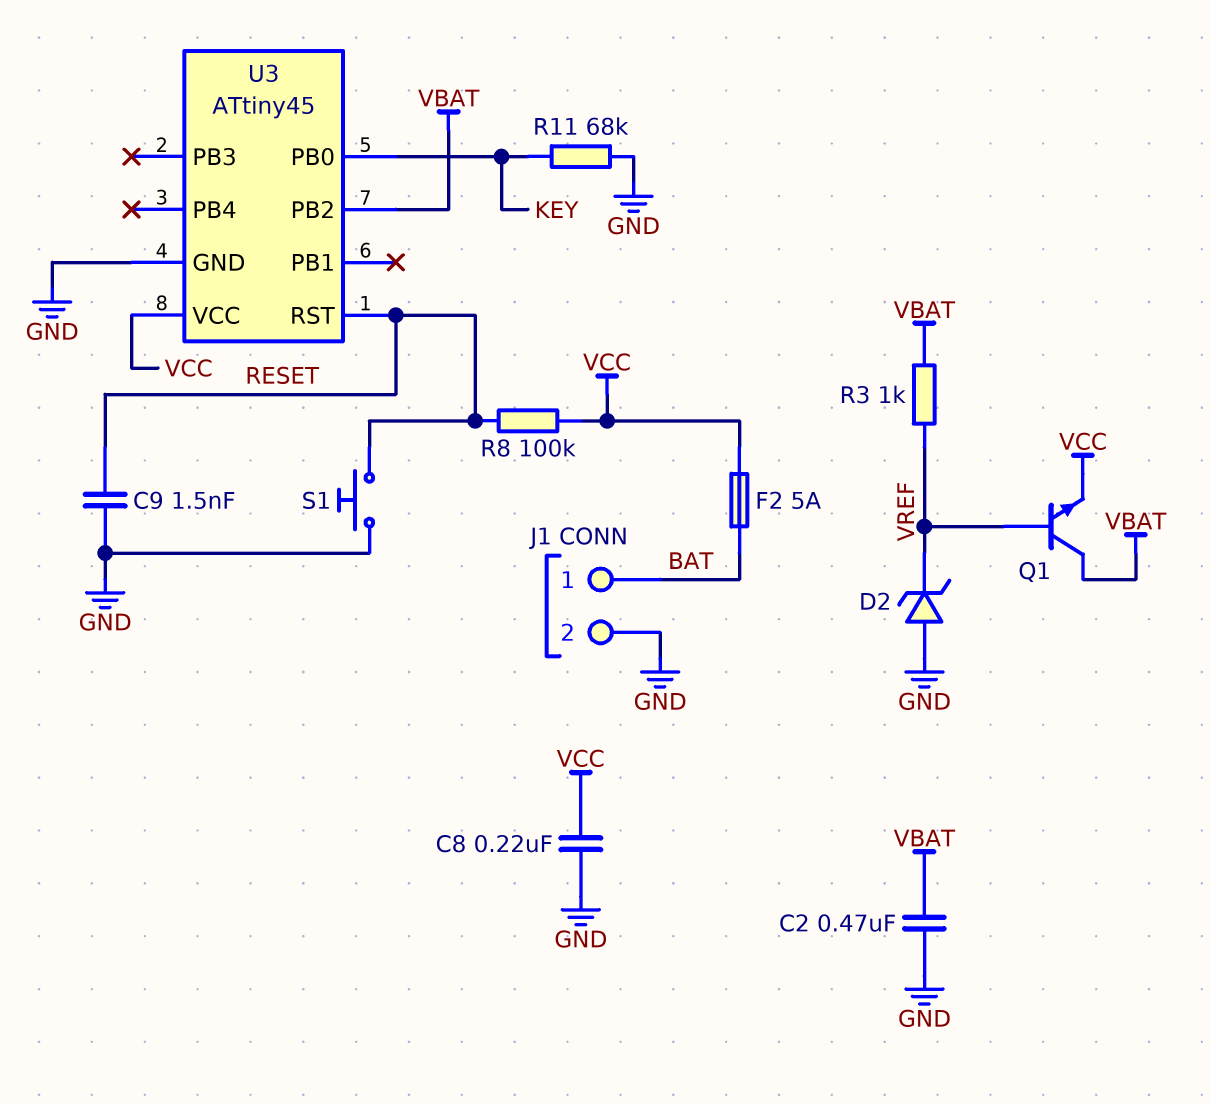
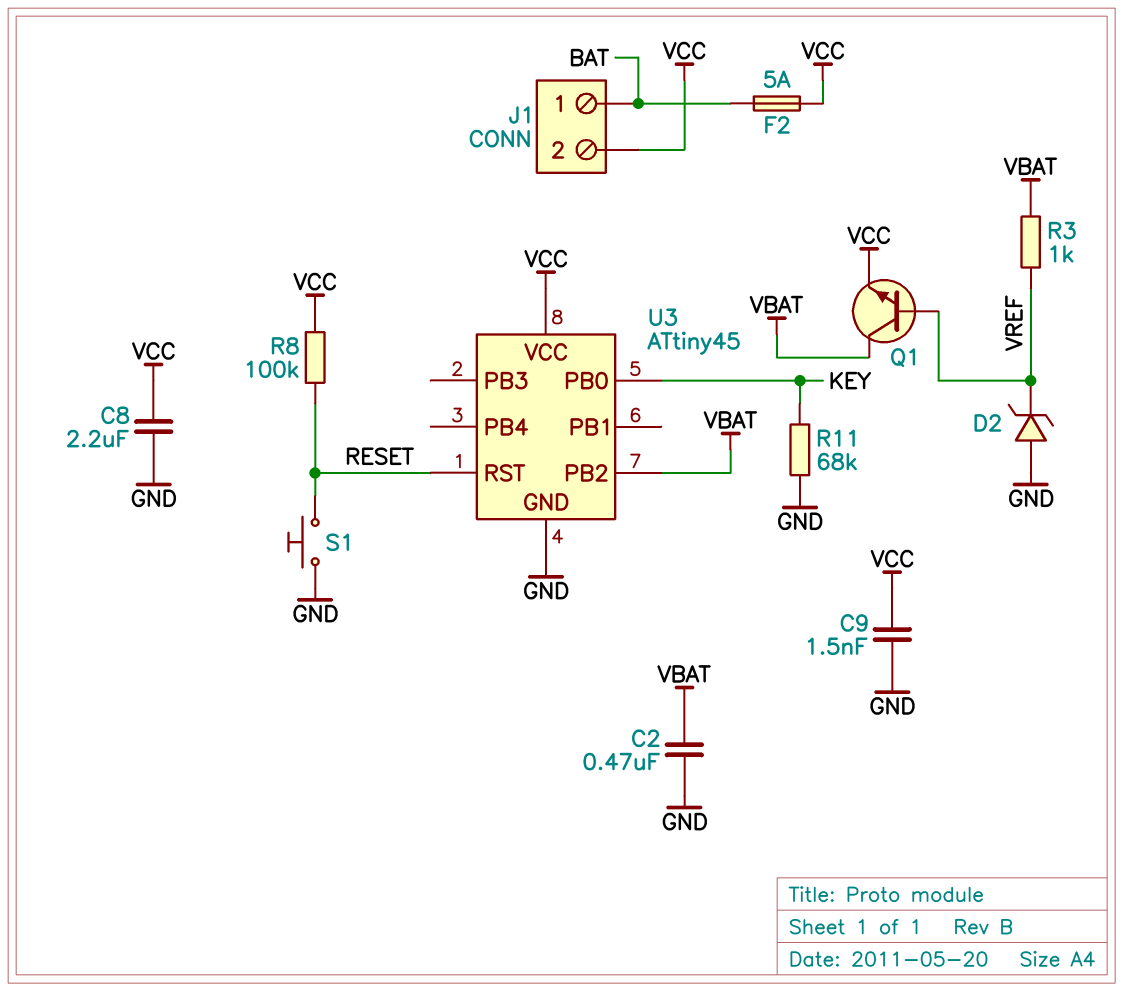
C8: 220nF (GND, VCC) -> 2.2uF (GND, VCC)
C9: 1.5nF (GND, RESET) -> 1.5nF (GND, VCC)
J1 pin 2: GND -> VCC

